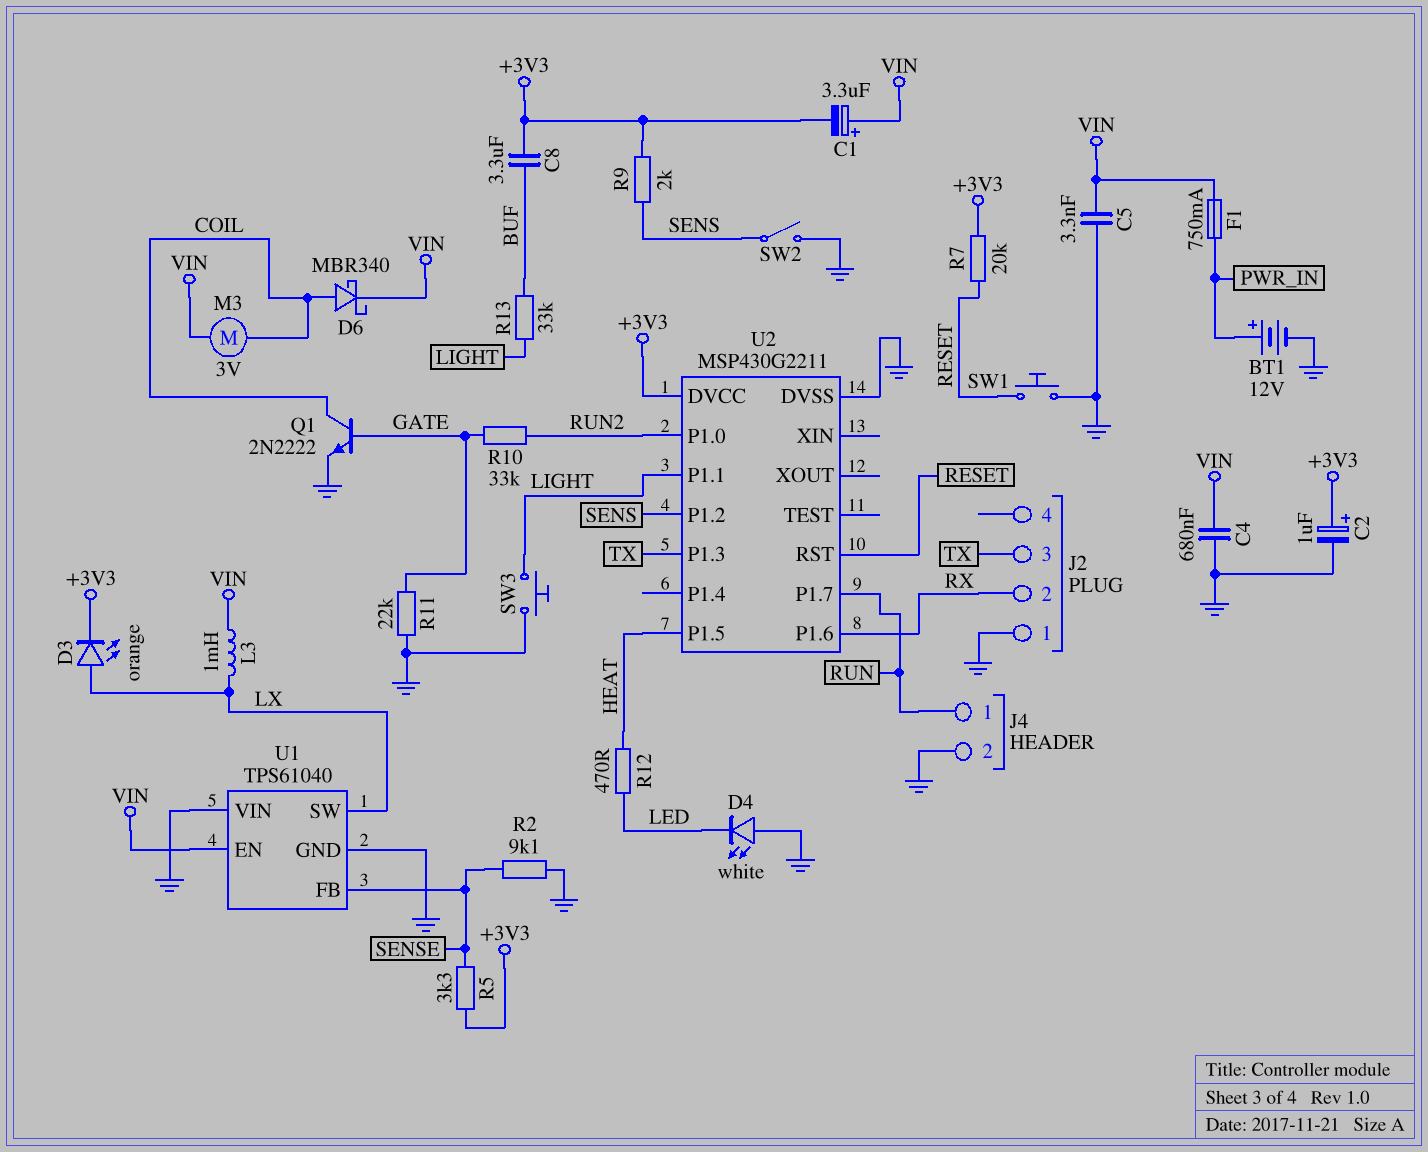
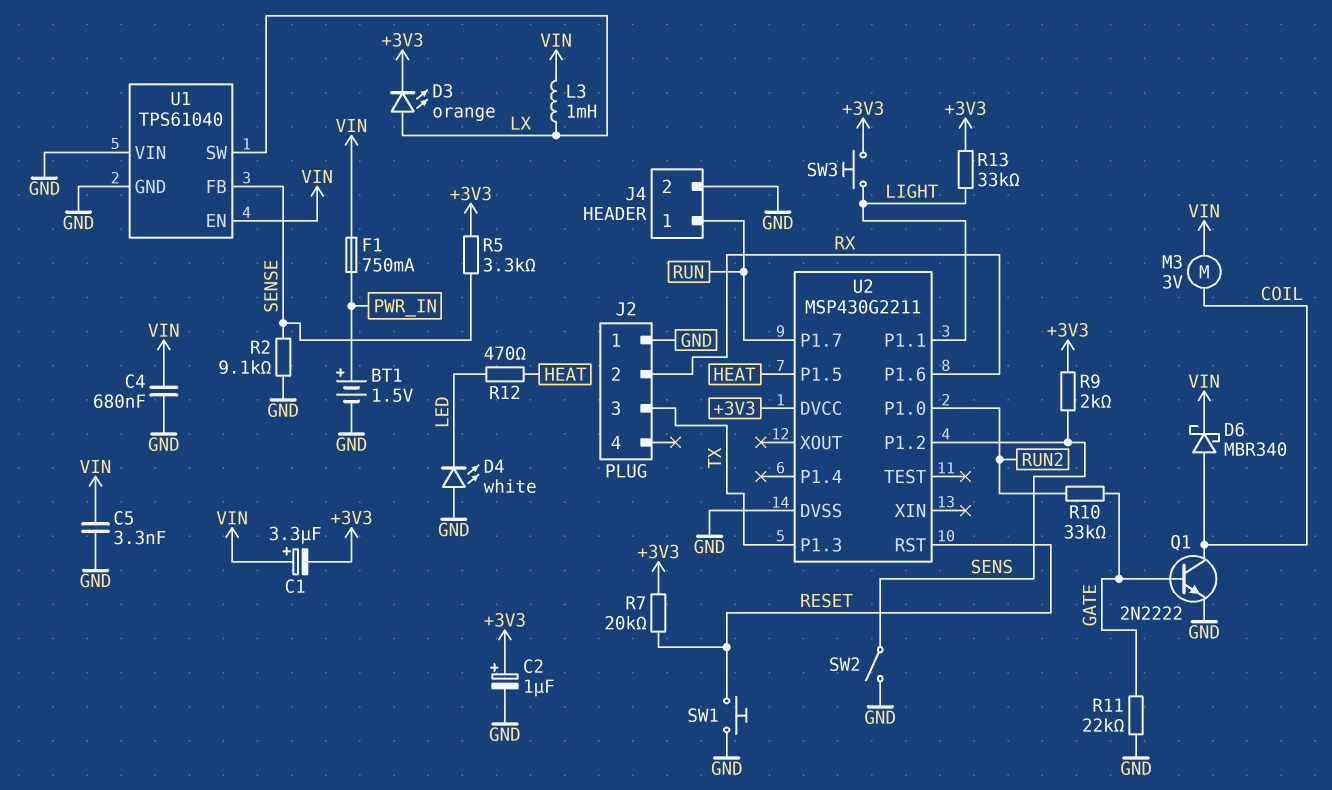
BT1: 12V (plus PWR_IN, minus GND) -> 1.5V (plus PWR_IN, minus GND)
C8: 3.3uF (+3V3, BUF) -> none
R13: 33k (BUF, LIGHT) -> 33k (+3V3, LIGHT)
SW3: button (GND, LIGHT) -> button (+3V3, LIGHT)

